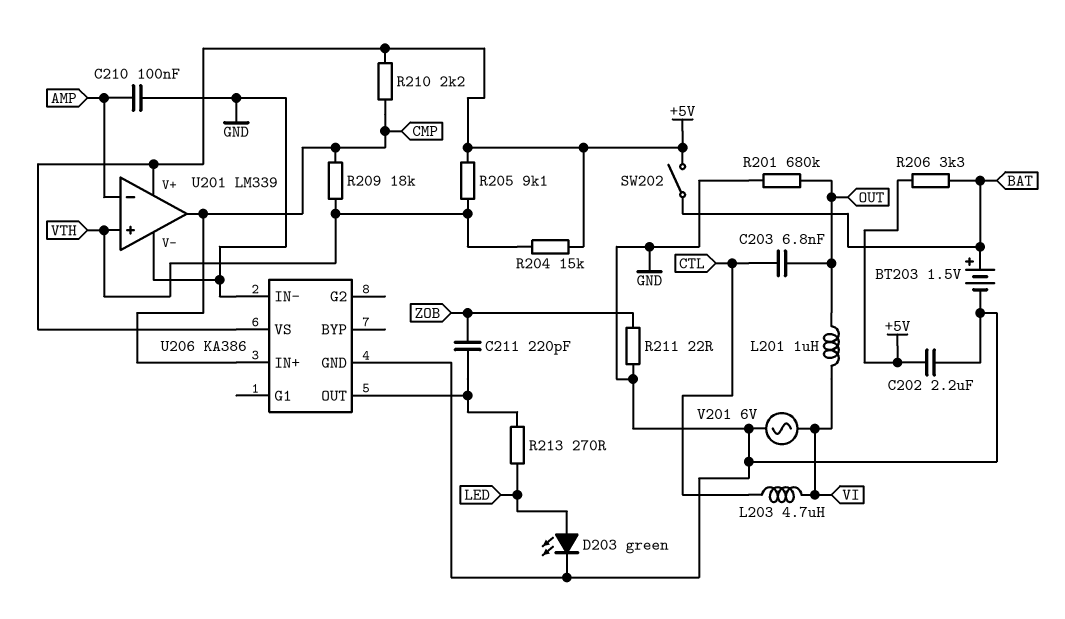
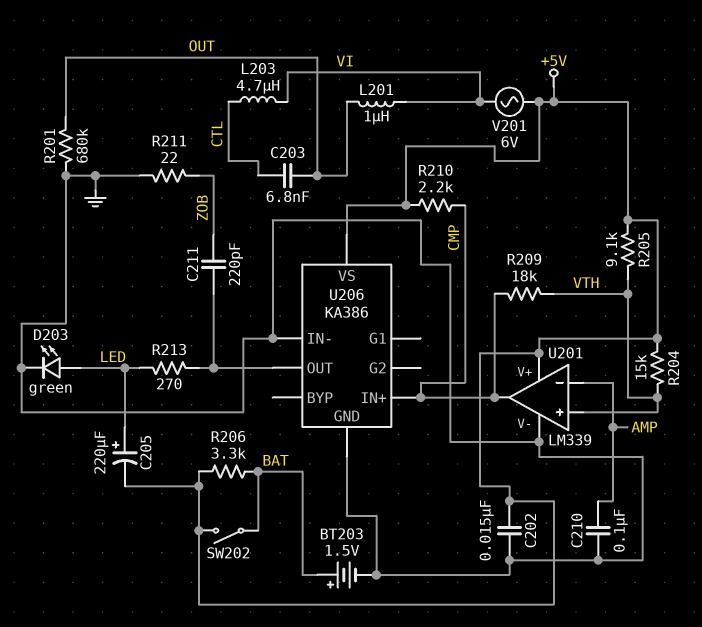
C202: 2.2uF (+5V, GND) -> 15nF (+5V, GND)
C205: none -> 220uF (plus LED, minus +5V)
V201: AC 6V (GND, VI) -> AC 6V (+5V, VI)

